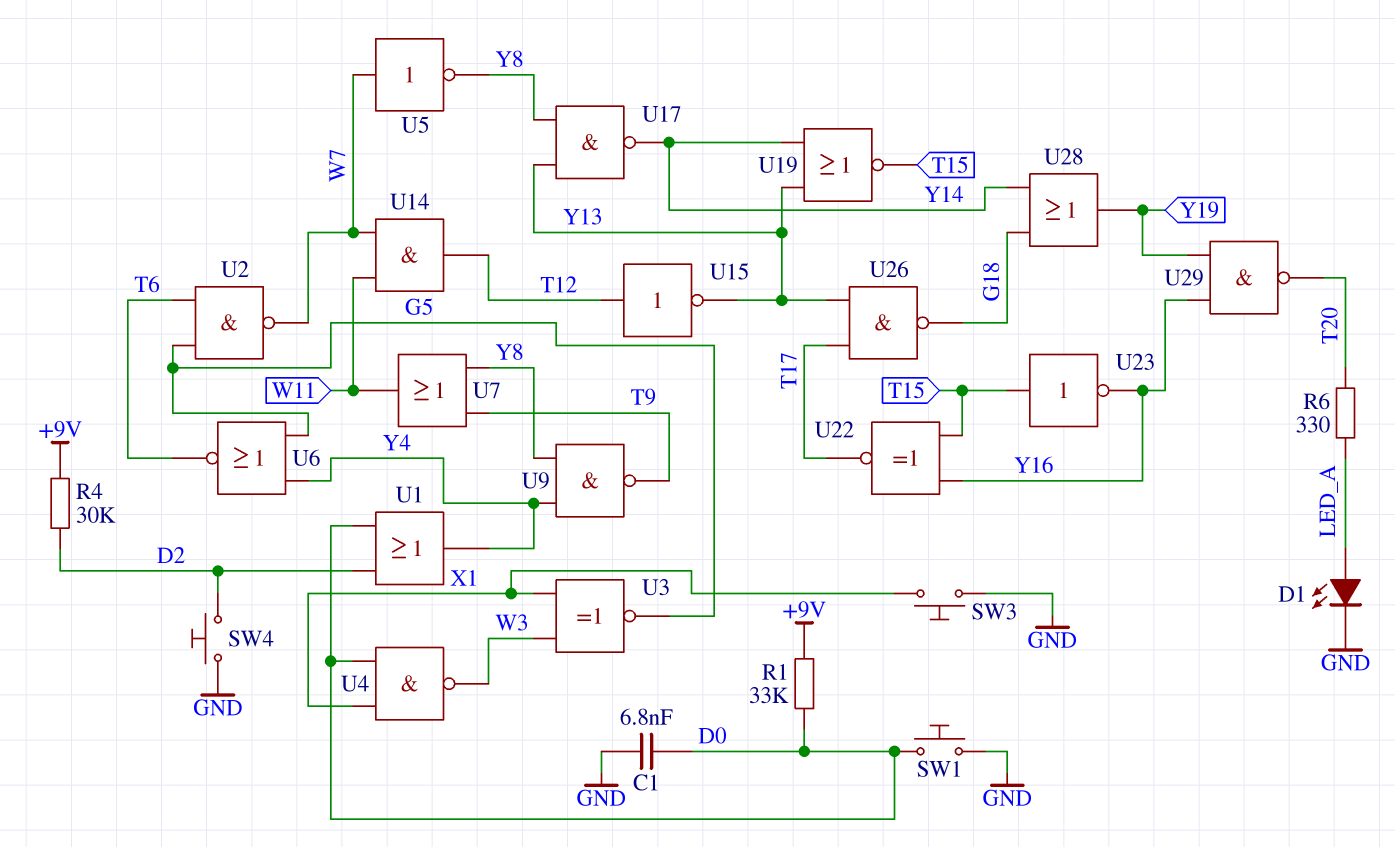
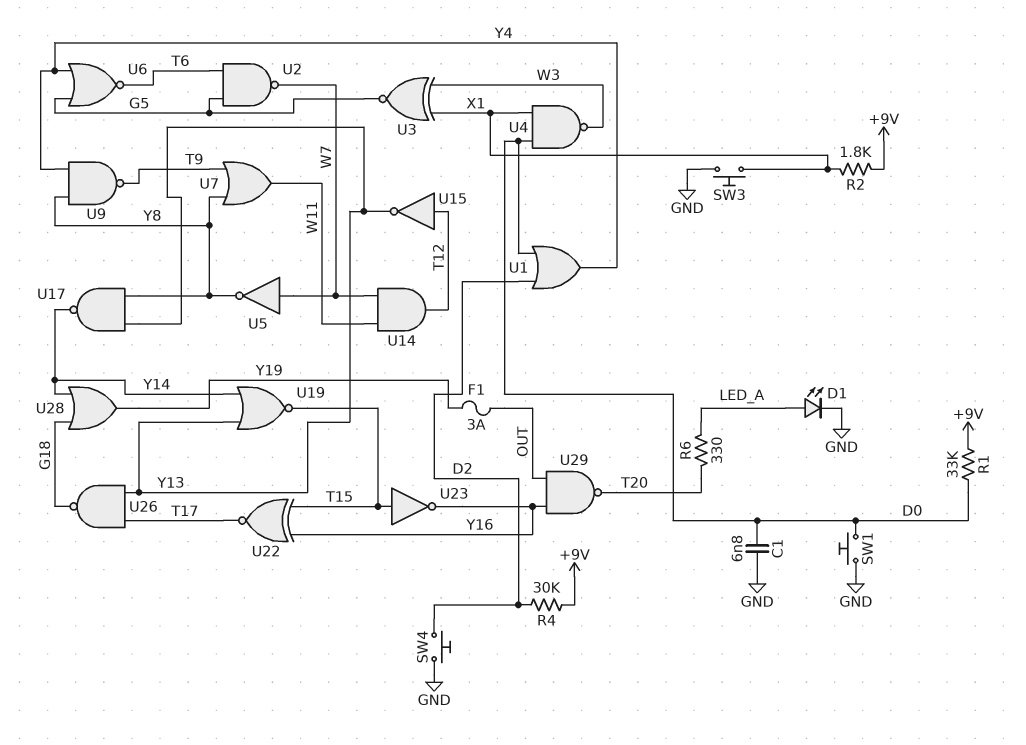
F1: none -> 3A (OUT, Y19)
R2: none -> 1.8k (+9V, X1)
U29: NAND (in Y16, in Y19, out T20) -> NAND (in OUT, in Y16, out T20)

